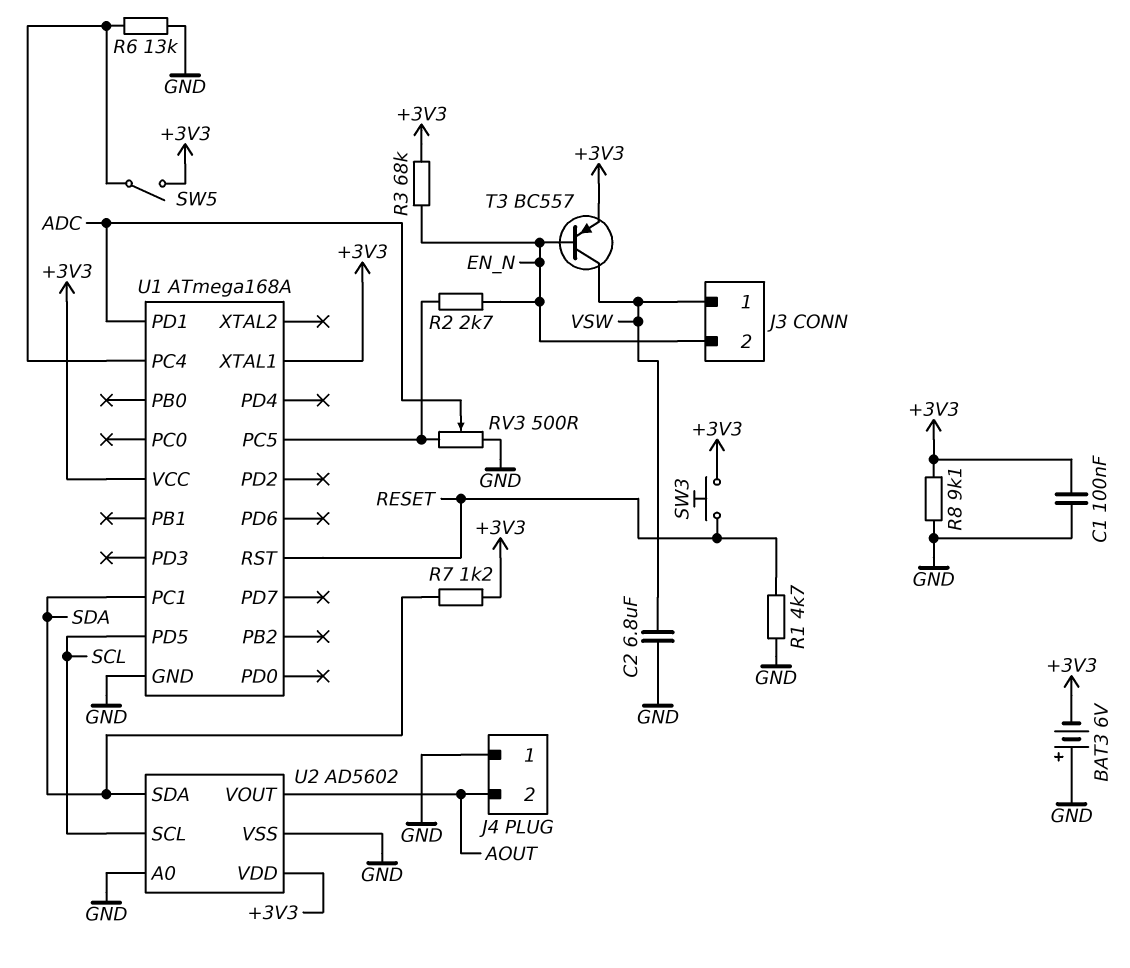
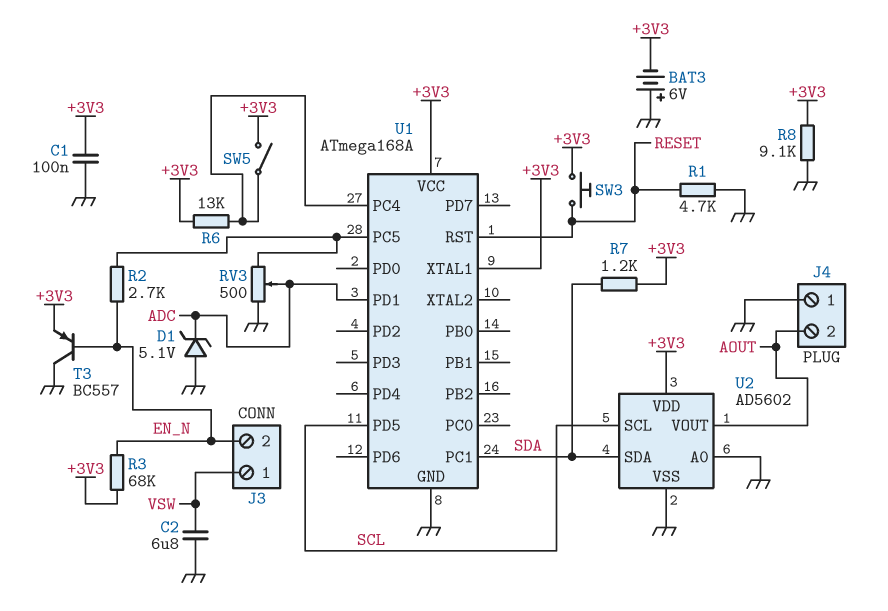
D1: none -> zener 5.1V (A GND, K ADC)
R6: 13k (GND, U1/PC4) -> 13k (+3V3, U1/PC4)
T3: PNP BC557 (B EN_N, C VSW, E +3V3) -> PNP BC557 (B EN_N, C GND, E +3V3)

